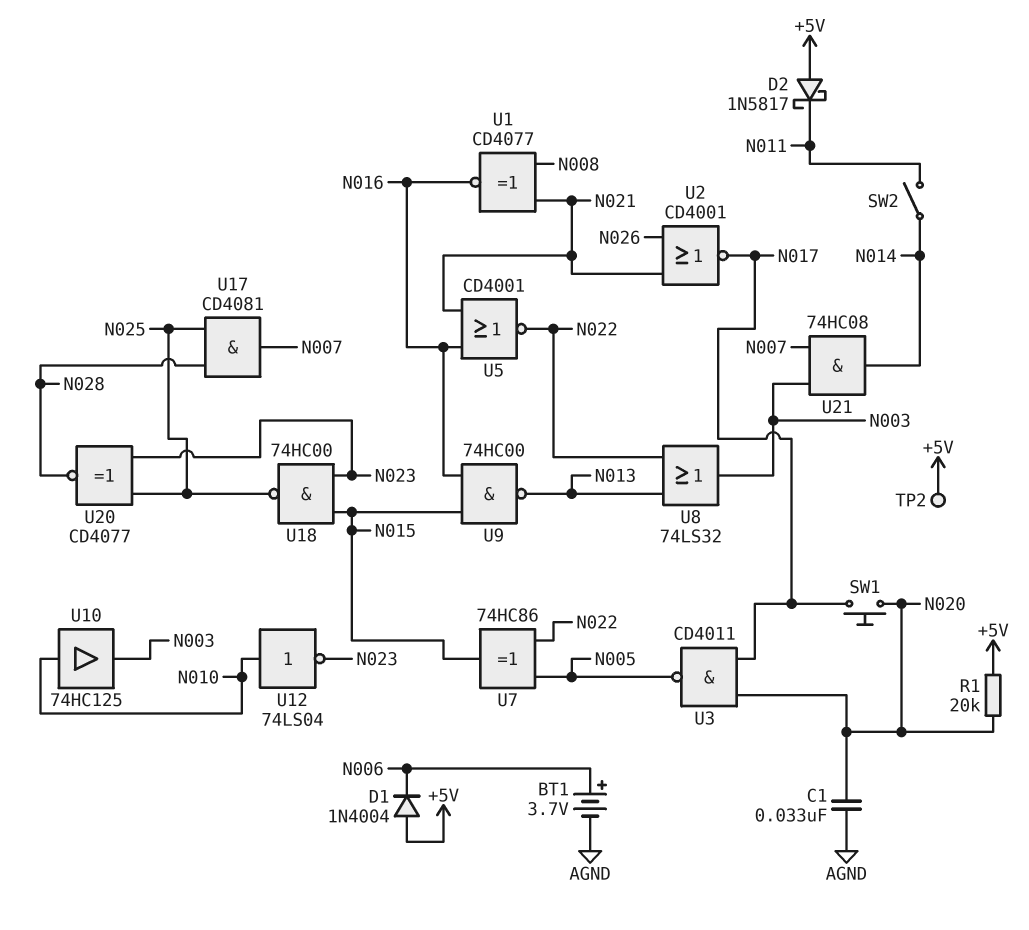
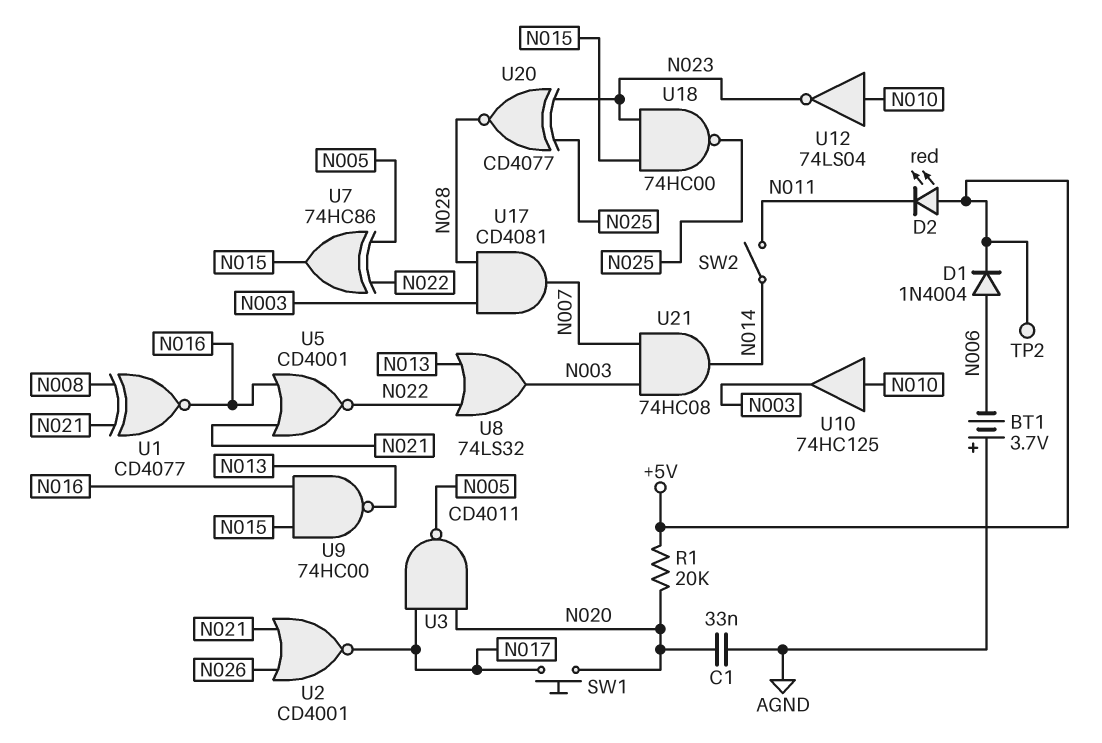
BT1: 3.7V (plus N006, minus AGND) -> 3.7V (plus AGND, minus N006)
D1: diode 1N4004 (A +5V, K N006) -> diode 1N4004 (A N006, K +5V)
D2: schottky 1N5817 (A +5V, K N011) -> LED red (A +5V, K N011)
U17: AND CD4081 (in N025, in N028, out N007) -> AND CD4081 (in N003, in N028, out N007)

